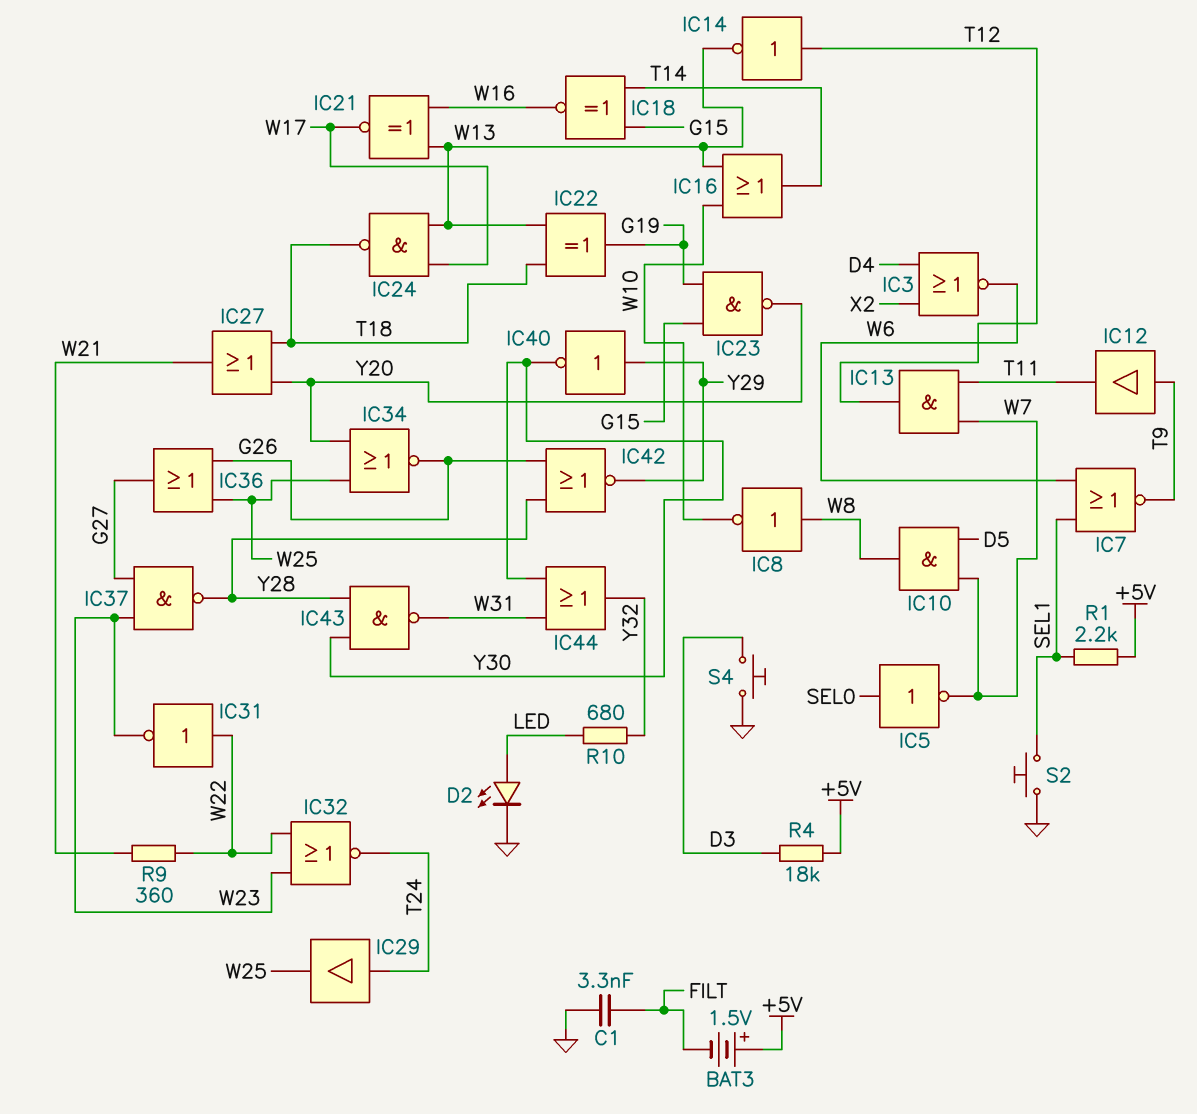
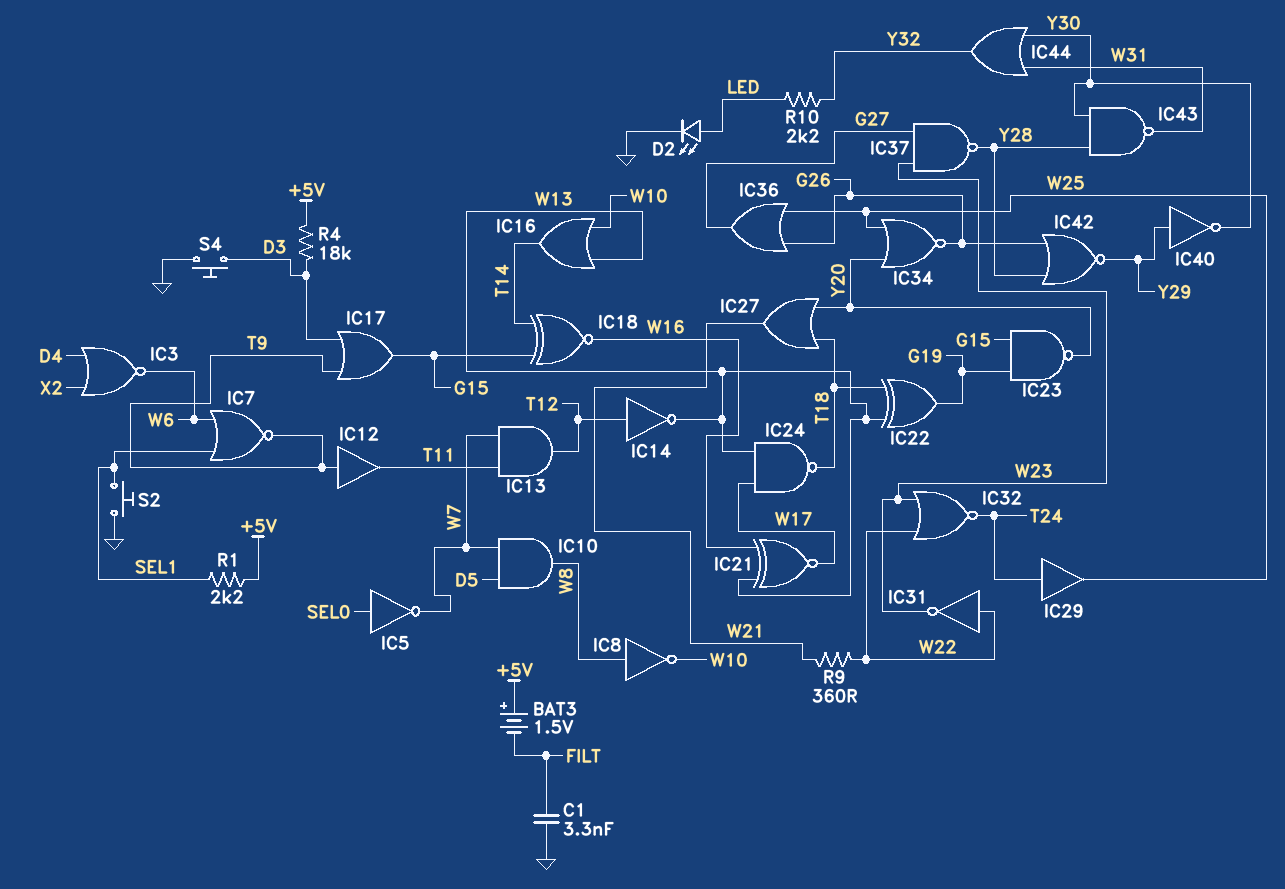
IC17: none -> OR (in D3, in T9, out G15)
R10: 680 (LED, Y32) -> 2.2k (LED, Y32)

